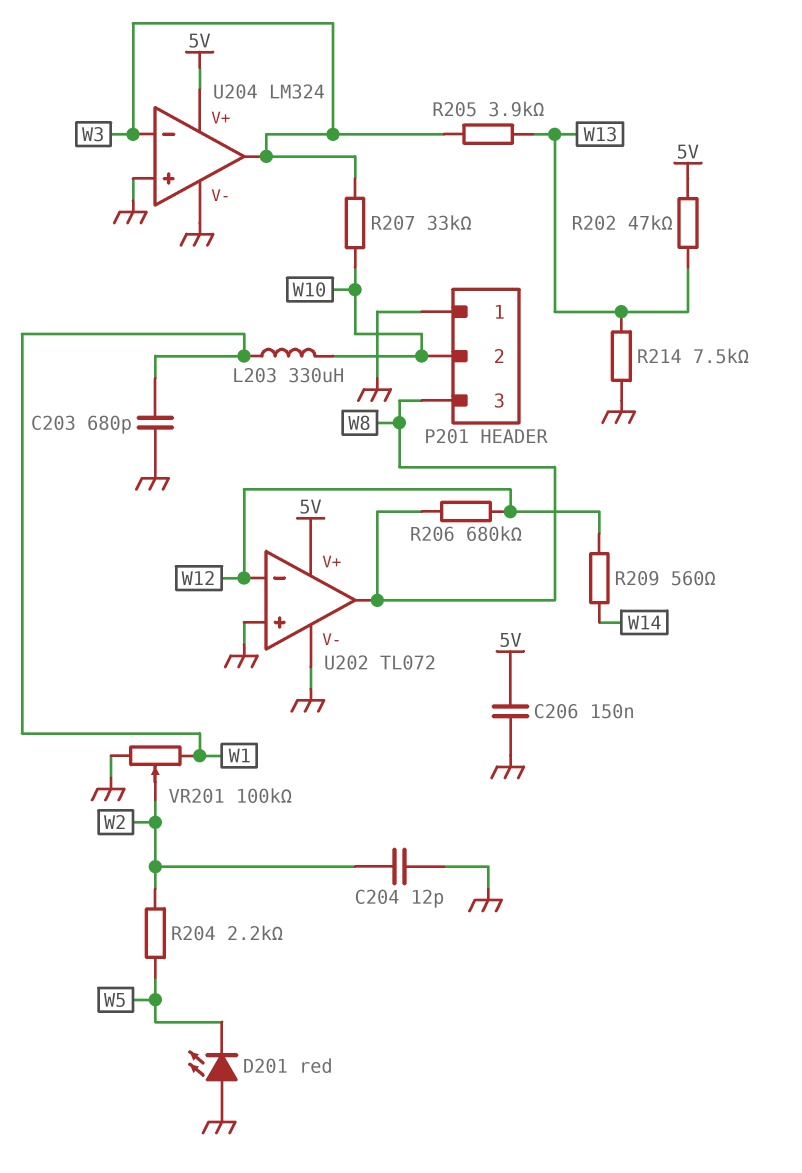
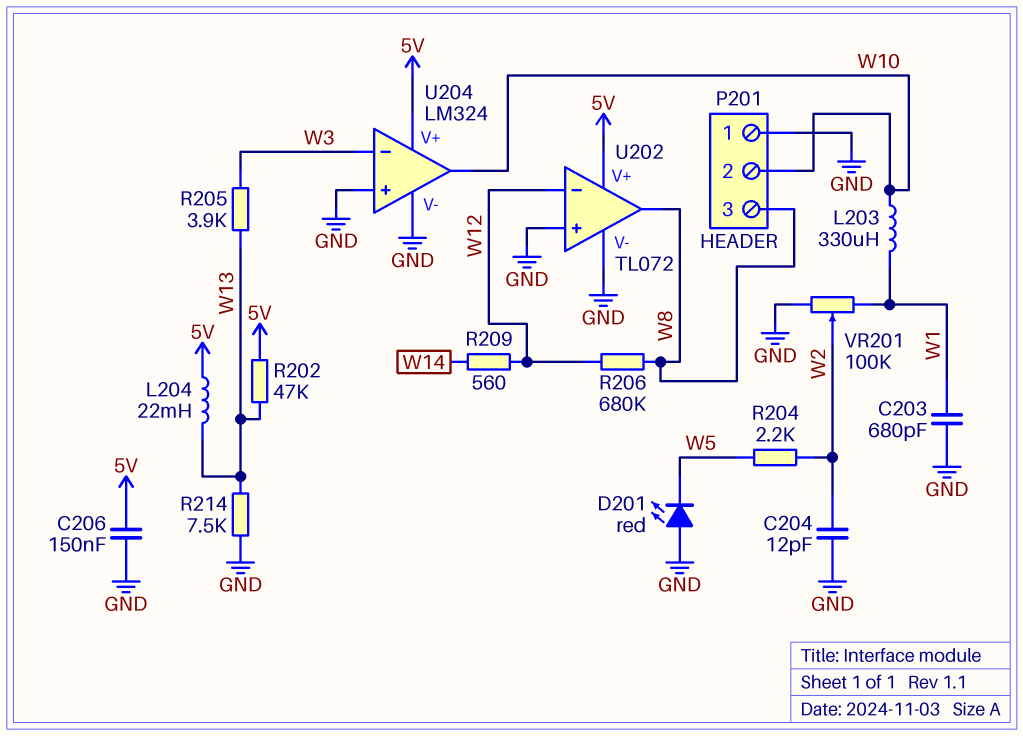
L204: none -> 22mH (5V, W13)
R207: 33k (W3, W10) -> none
U204 pin out: W3 -> W10

